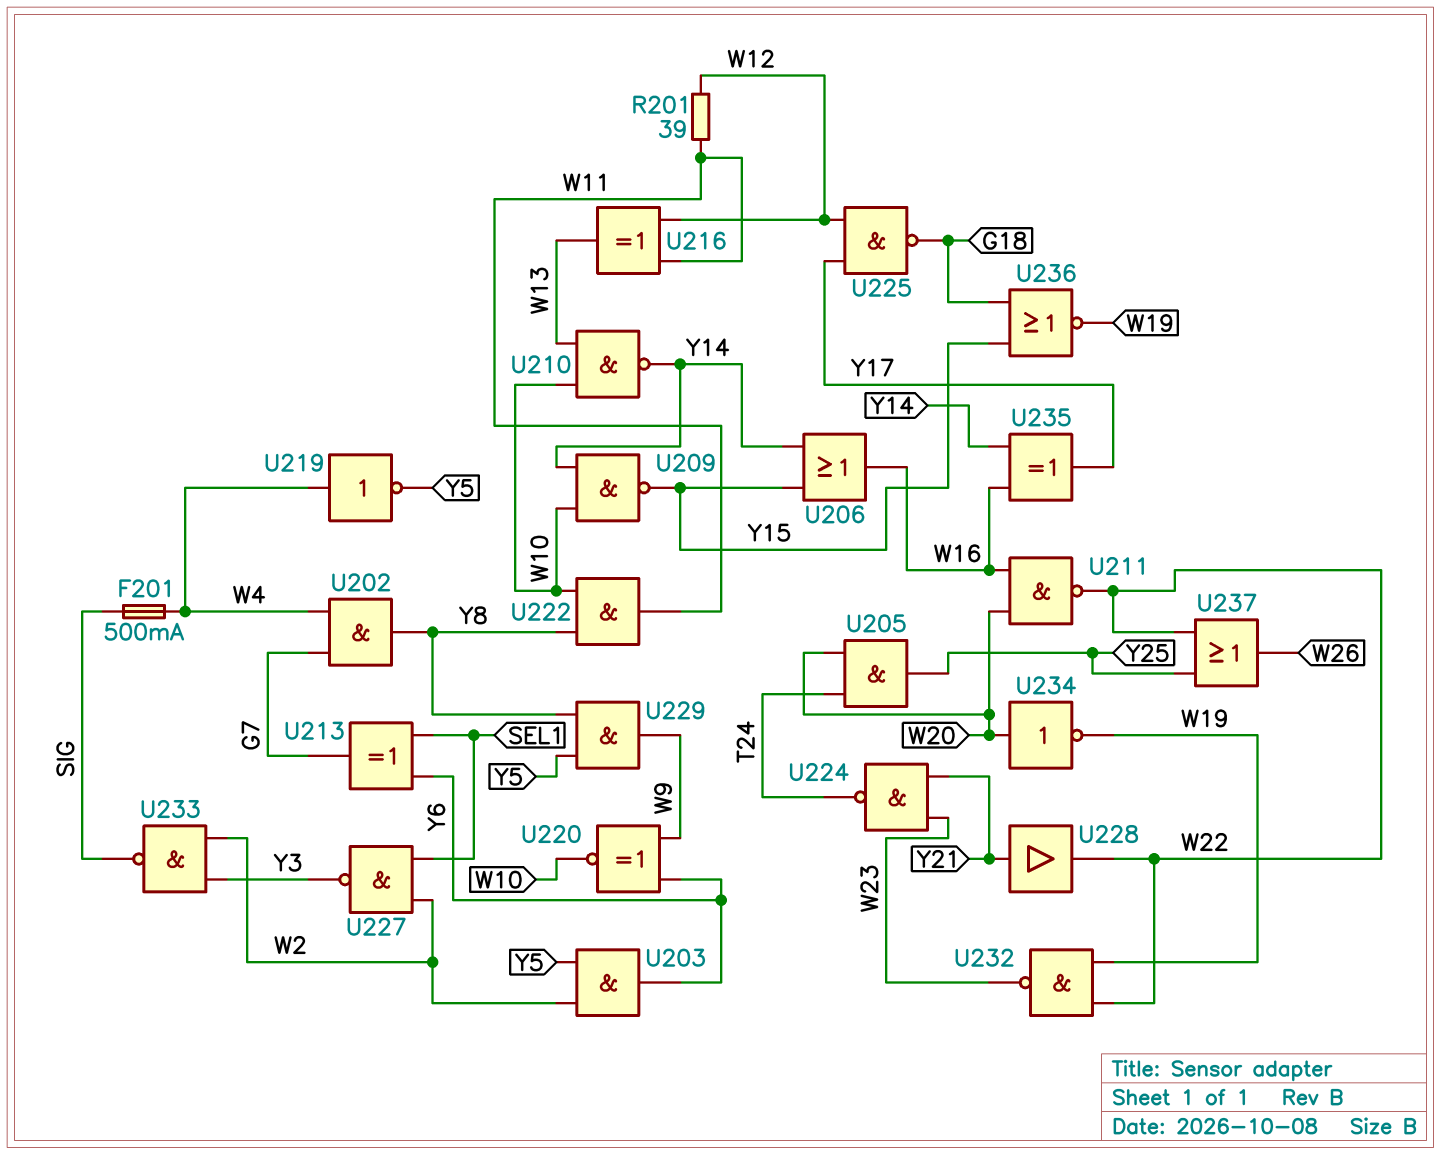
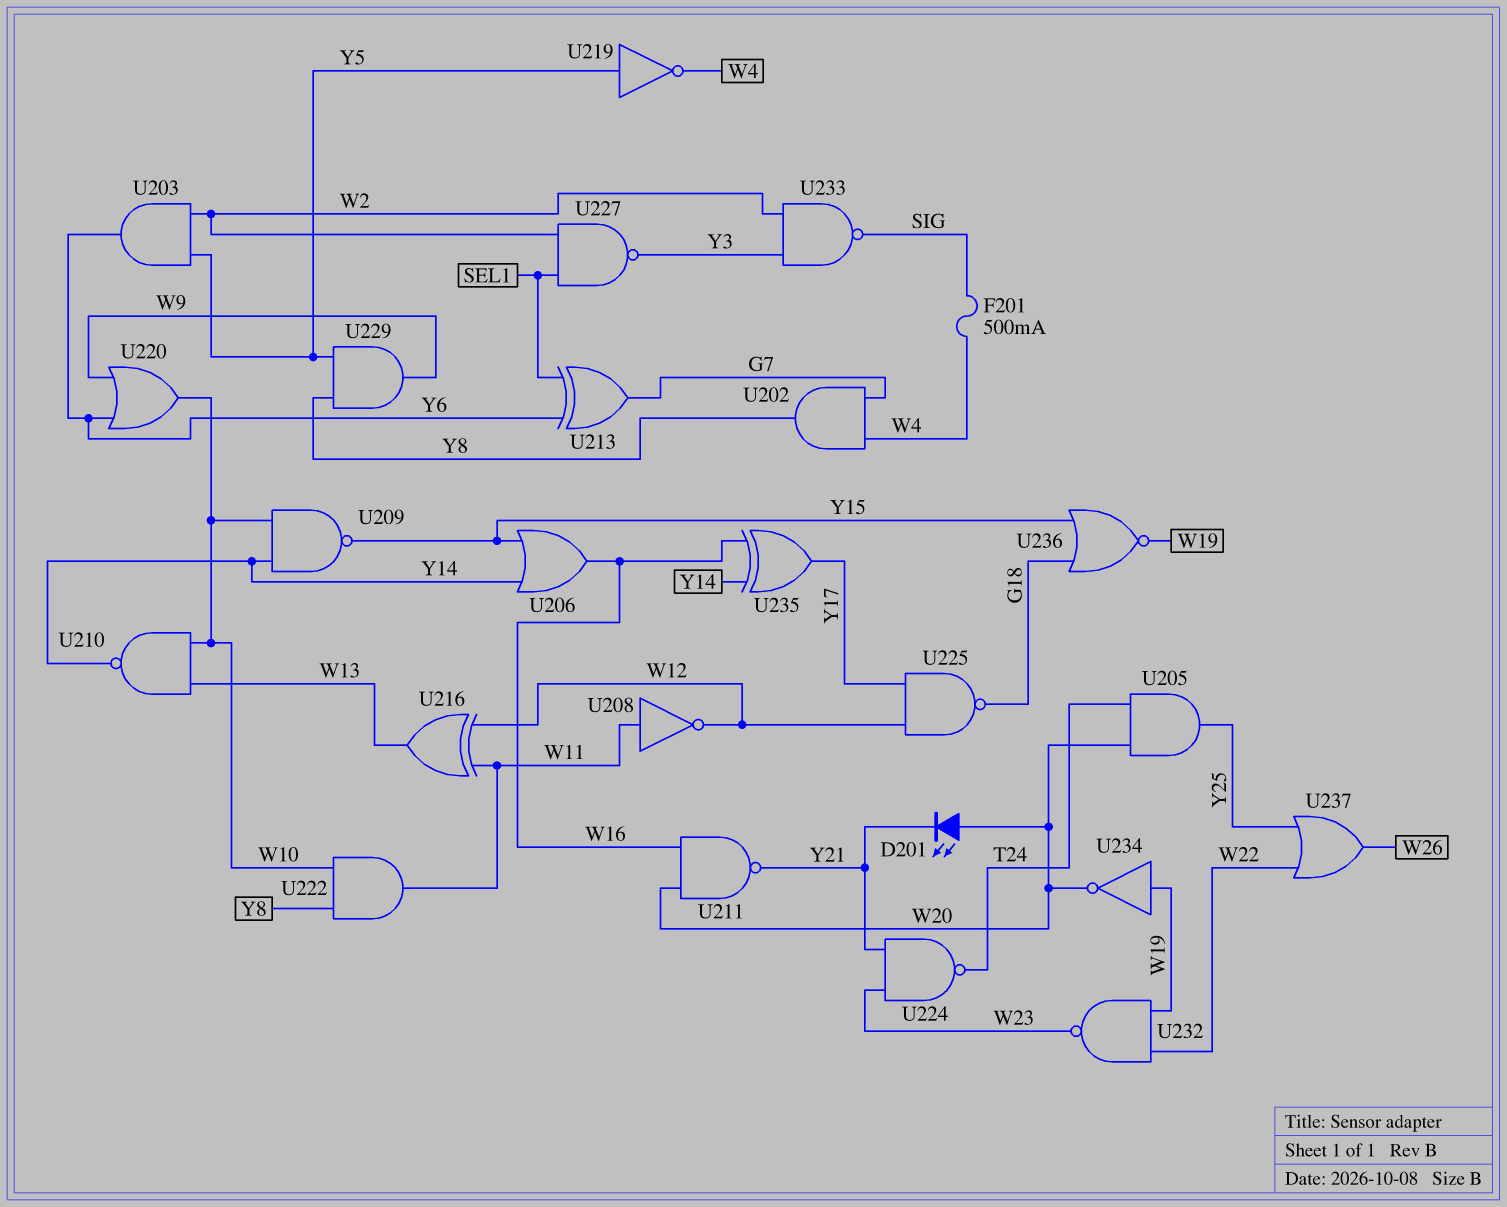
D201: none -> LED (A W20, K Y21)
R201: 39 (W11, W12) -> none
U208: none -> NOT (in W11, out W12)
U211: NAND (in W16, in W20, out W22) -> NAND (in W16, in W20, out Y21)
U219: NOT (in W4, out Y5) -> NOT (in Y5, out W4)
U220: XNOR (in W9, in Y6, out W10) -> OR (in W9, in Y6, out W10)
U228: buffer (in Y21, out W22) -> none
U234: NOT (in W20, out W19) -> NOT (in W19, out W20)

